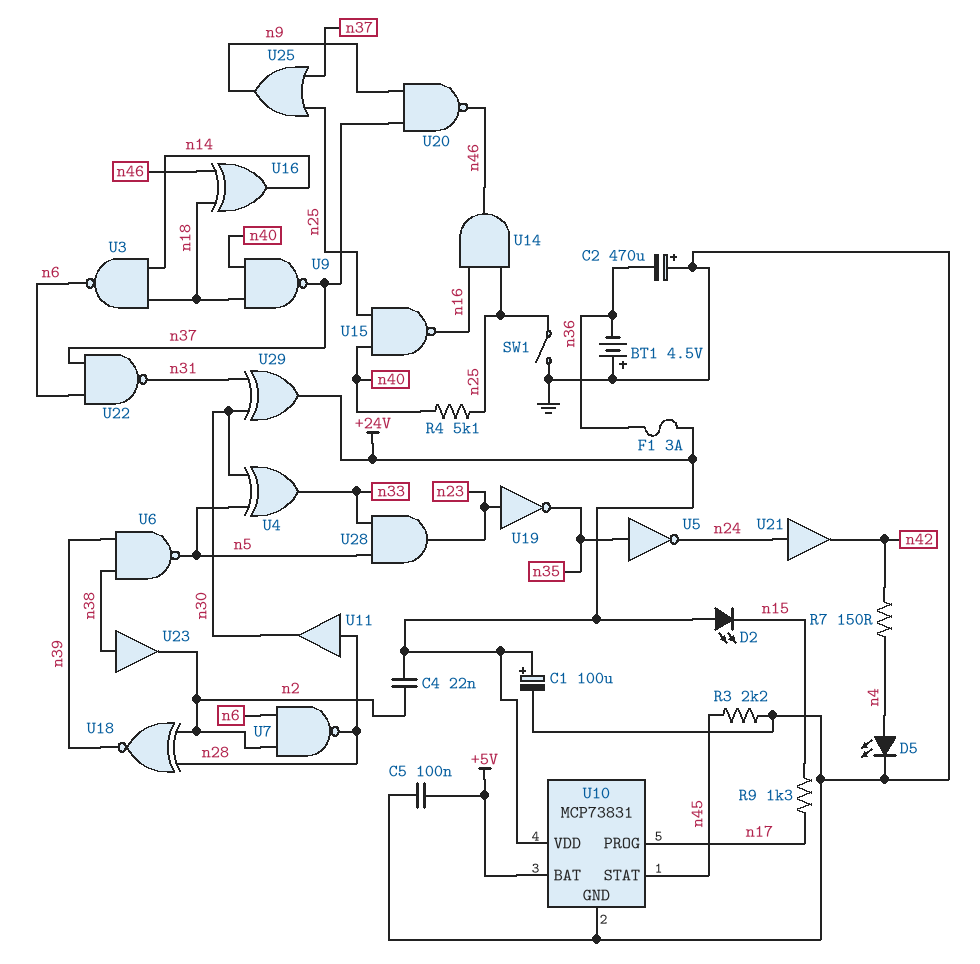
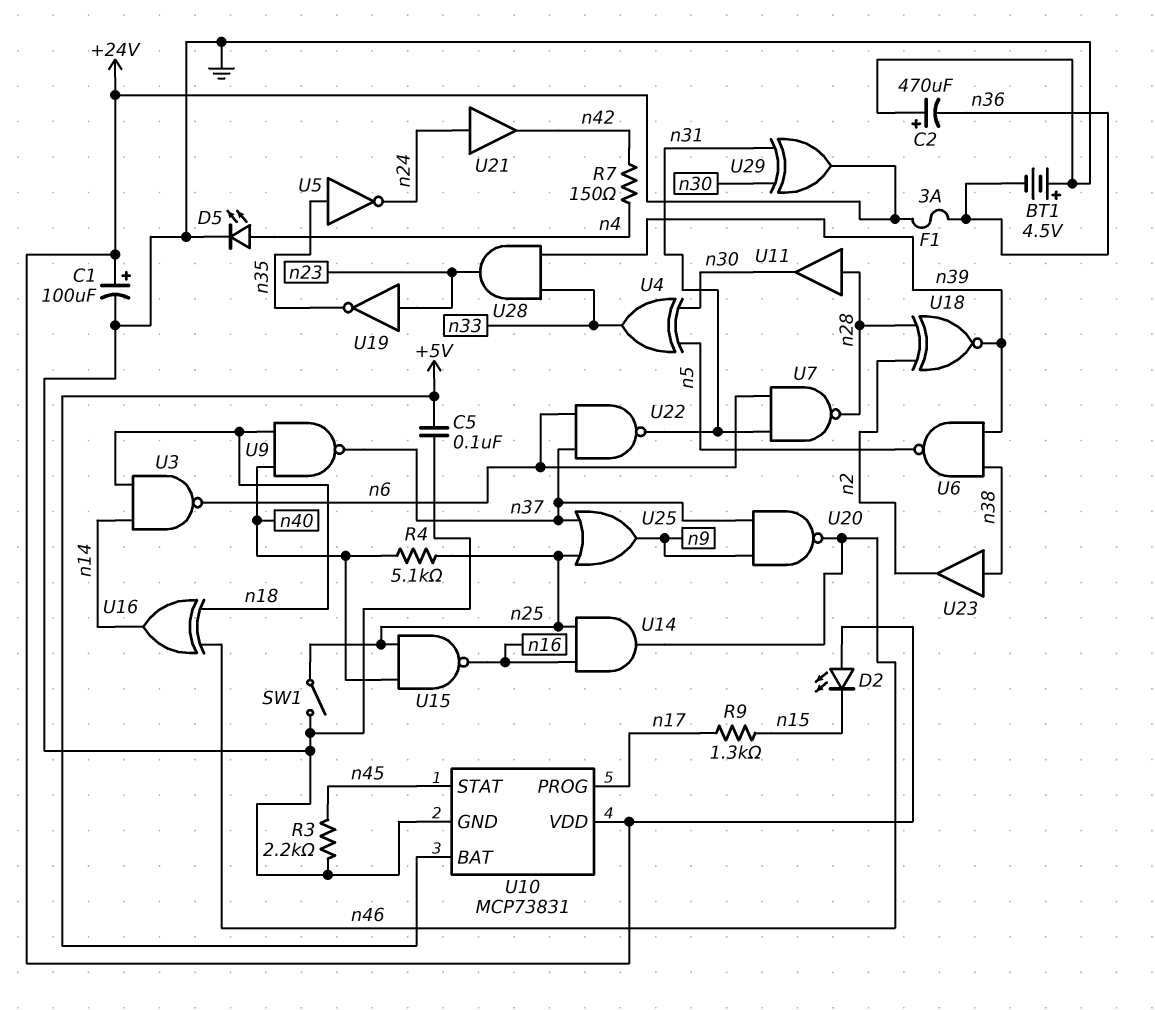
C4: 22nF (+24V, n2) -> none
U7: NAND (in n2, in n6, out n28) -> NAND (in n6, in n31, out n28)
U28: AND (in n5, in n33, out n23) -> AND (in n33, in n39, out n23)

